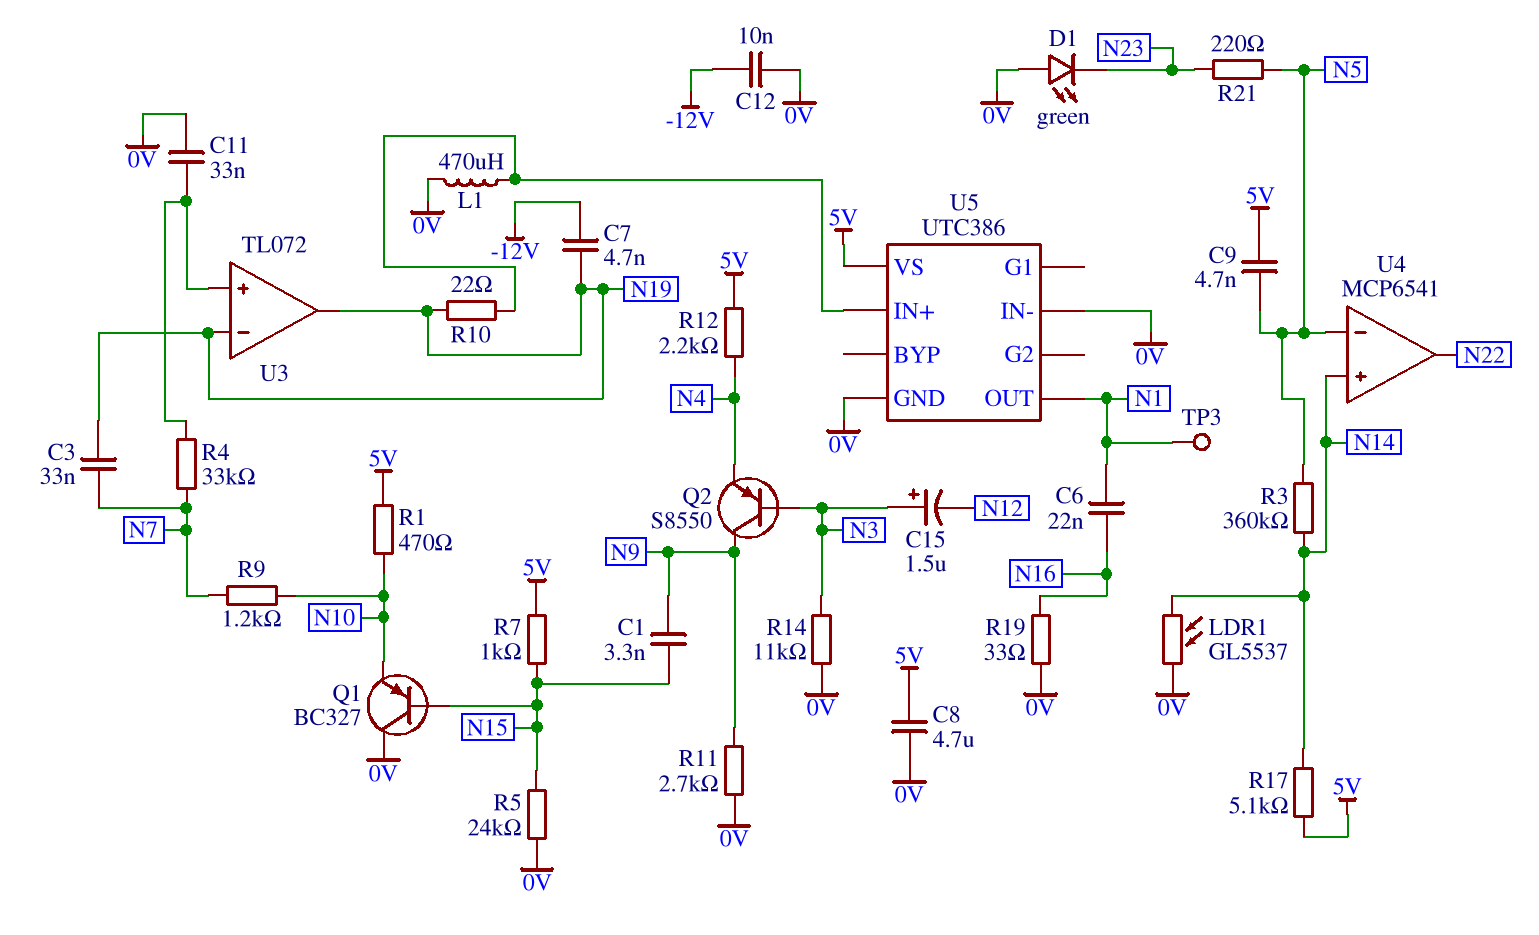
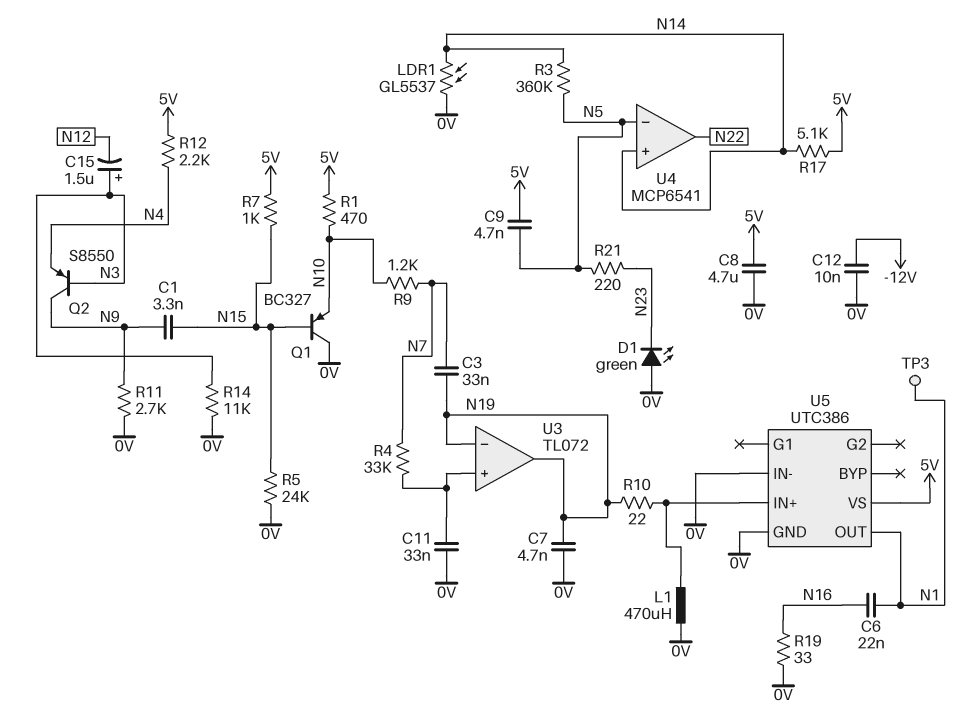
C7: 4.7nF (-12V, N19) -> 4.7nF (0V, N19)

